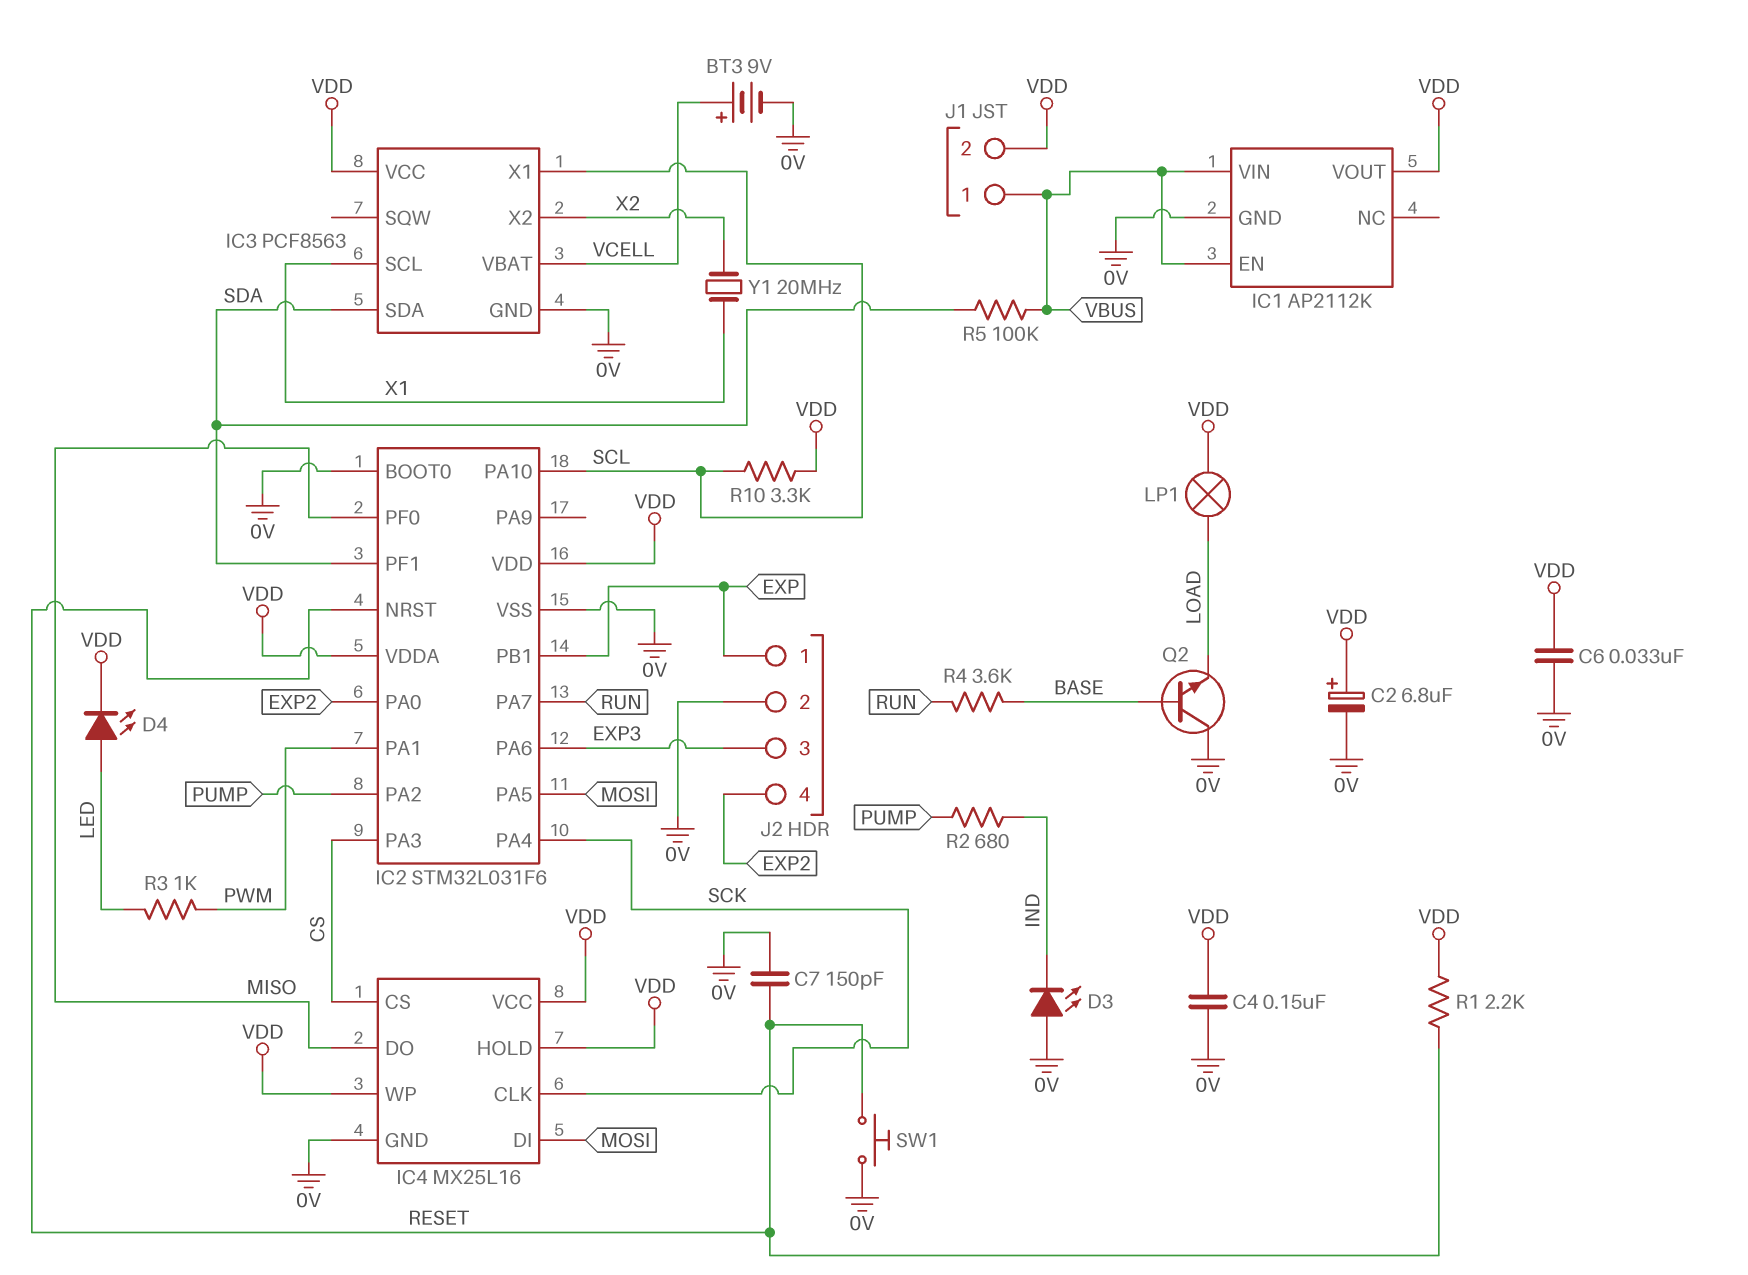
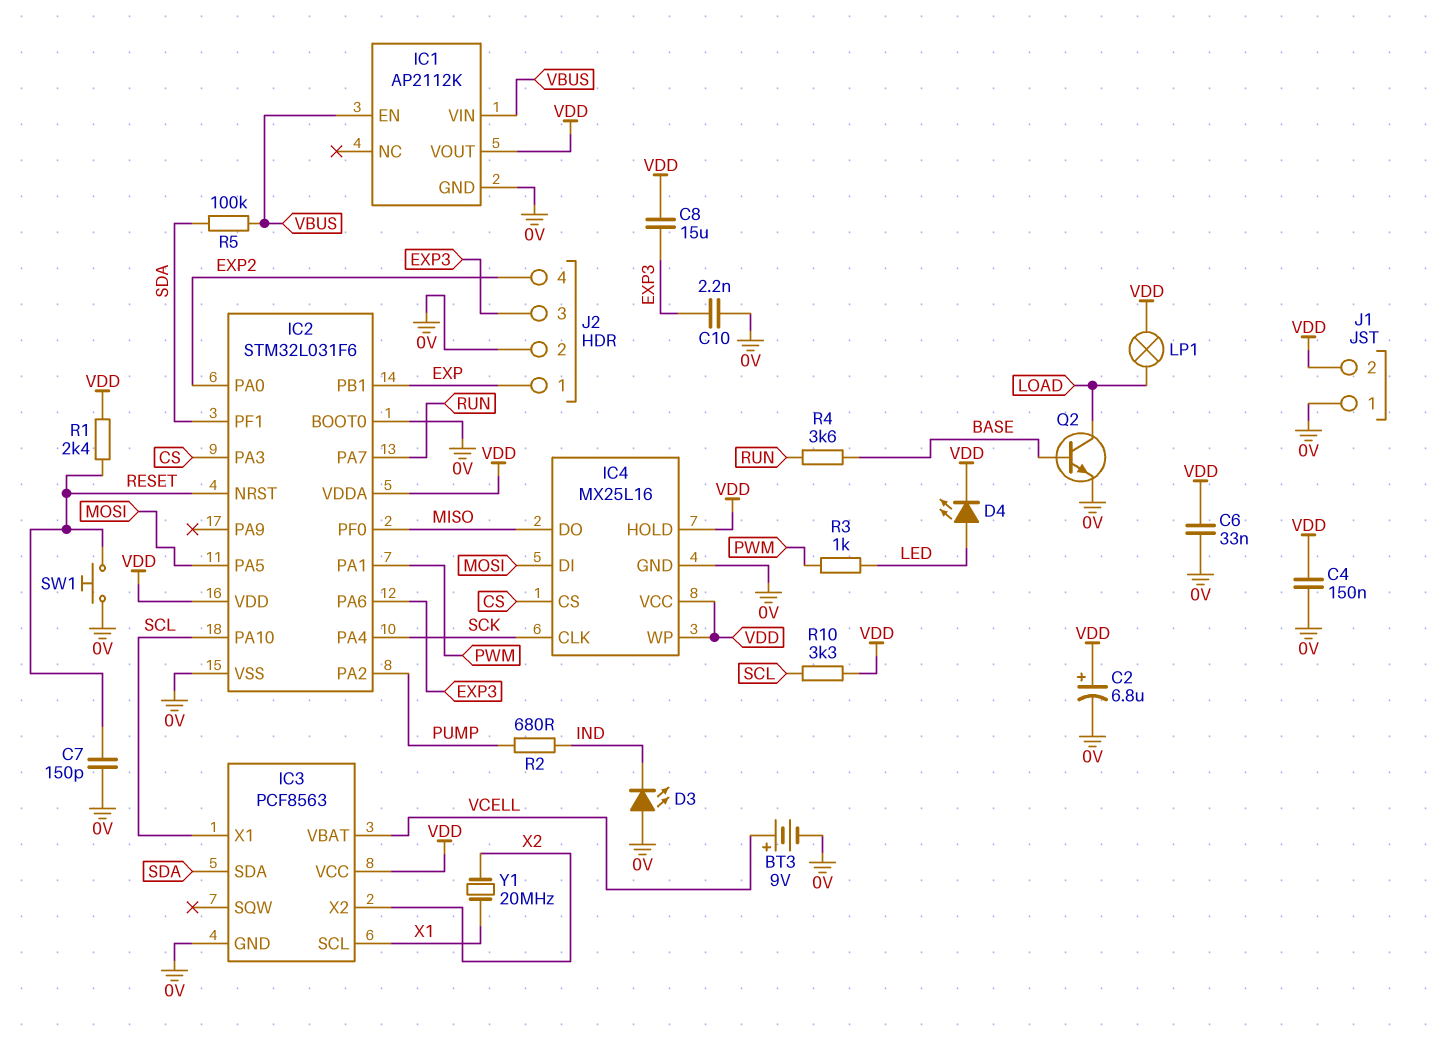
C8: none -> 15uF (EXP3, VDD)
C10: none -> 2.2nF (0V, EXP3)
J1 pin 1: VBUS -> 0V
Q2: NPN (B BASE, C 0V, E LOAD) -> NPN (B BASE, C LOAD, E 0V)
R1: 2.2k (RESET, VDD) -> 2.4k (RESET, VDD)

